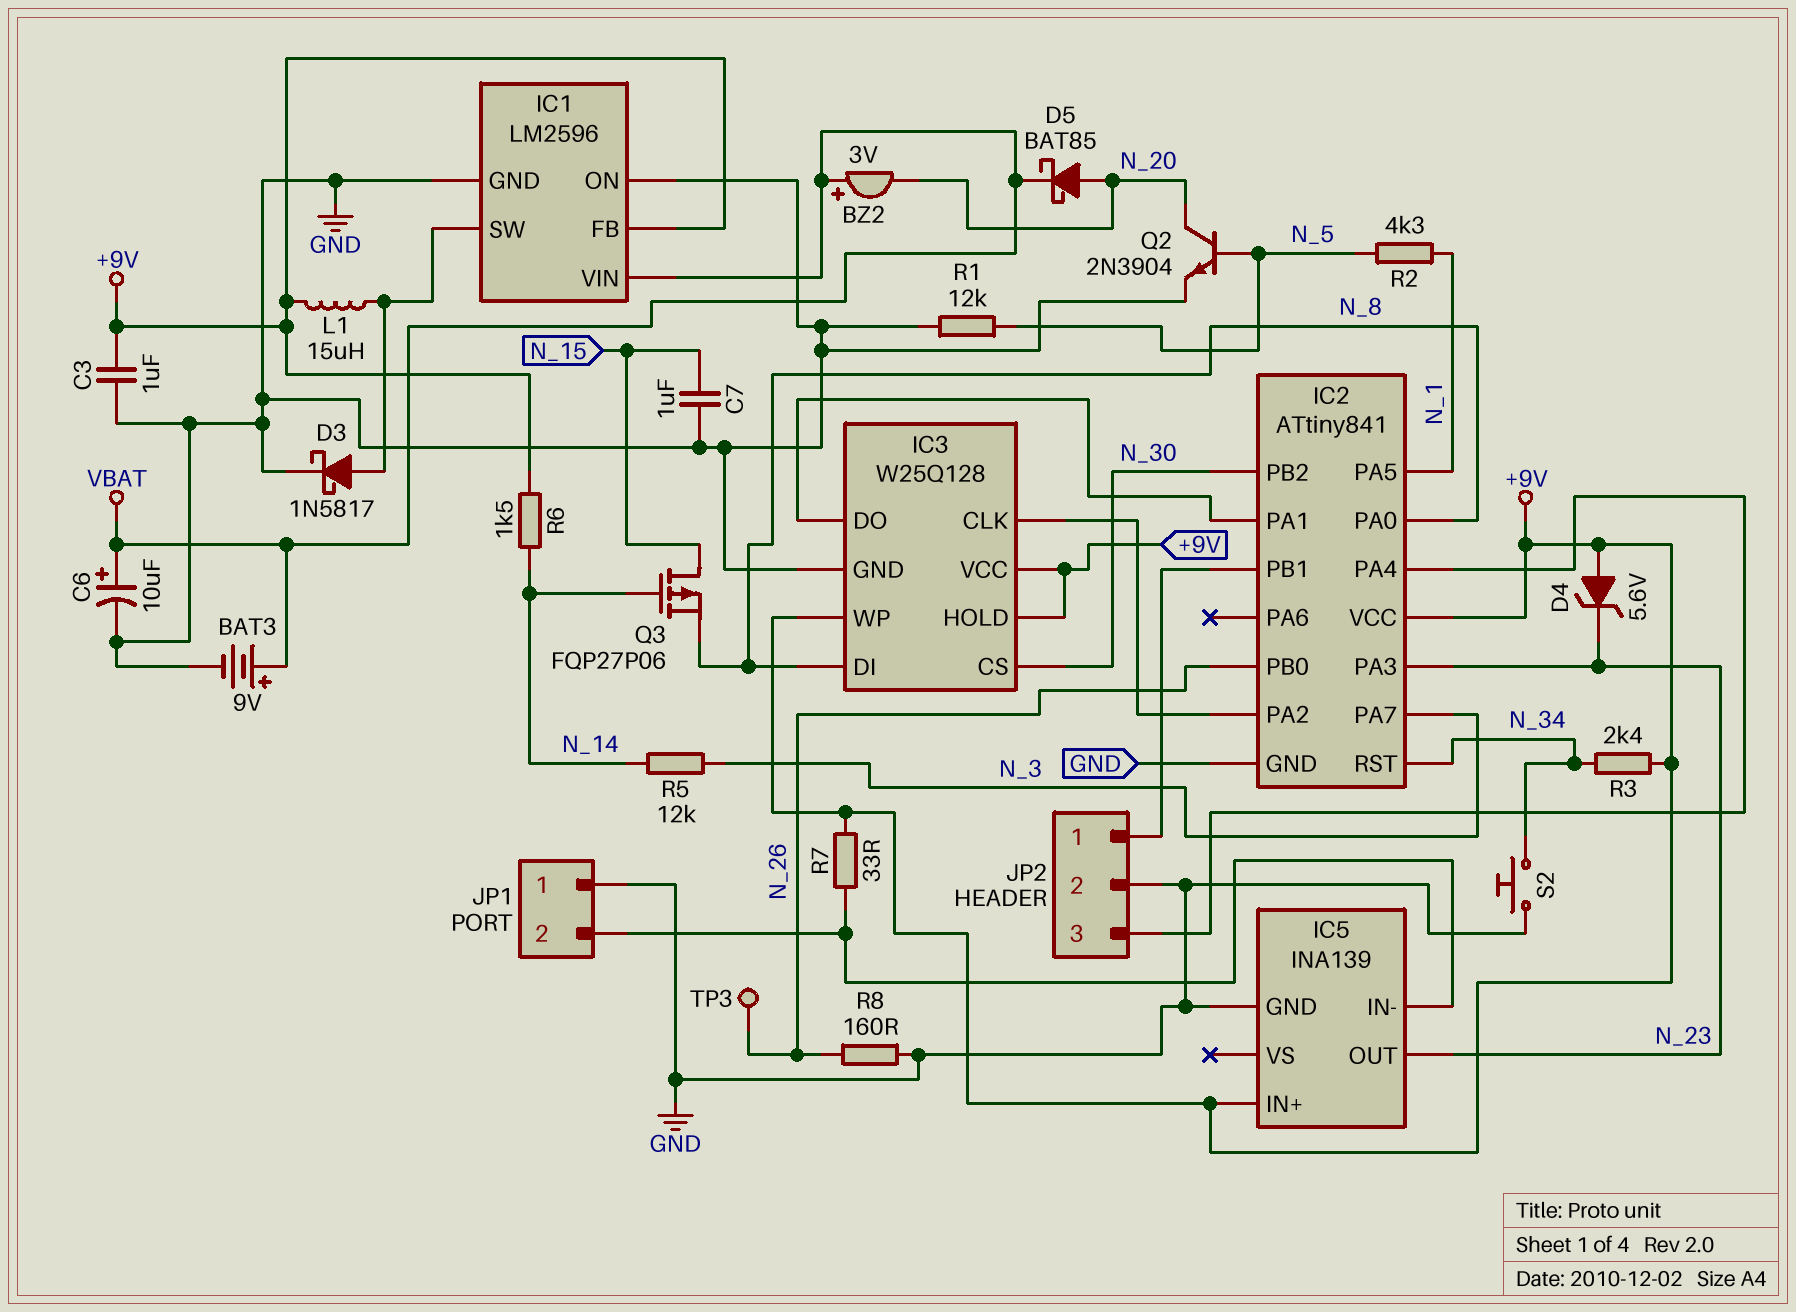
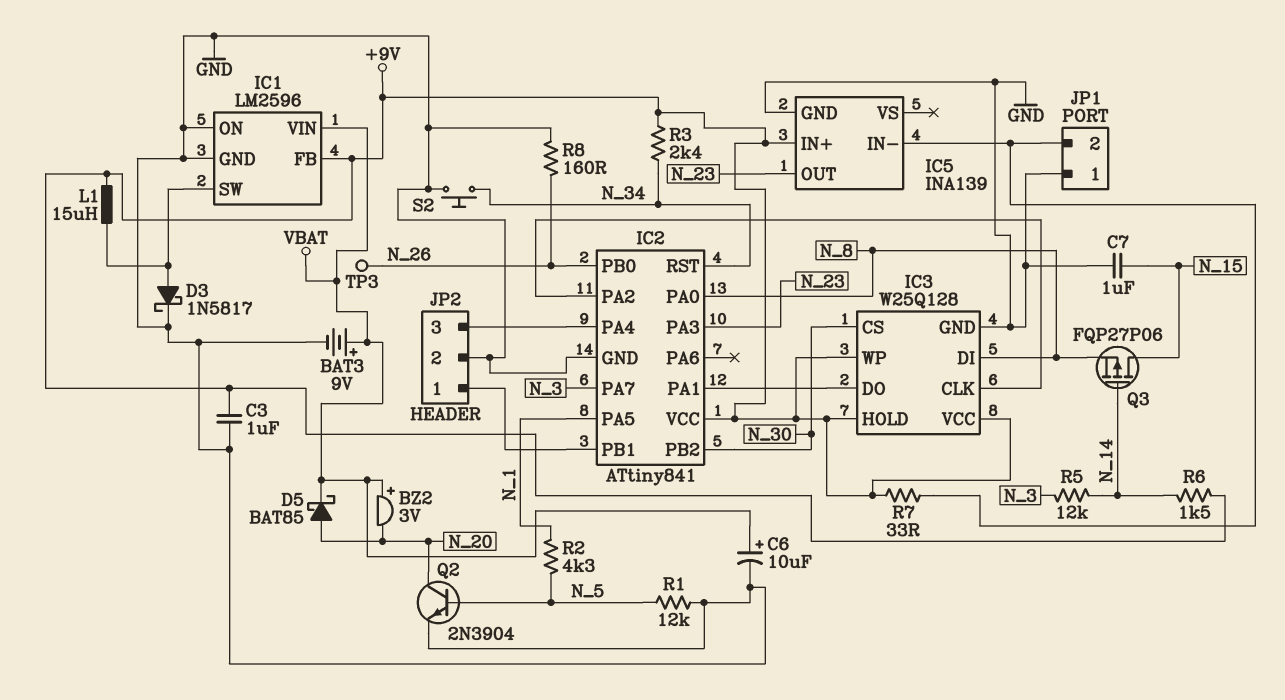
D4: zener 5.6V (A +9V, K N_23) -> none

